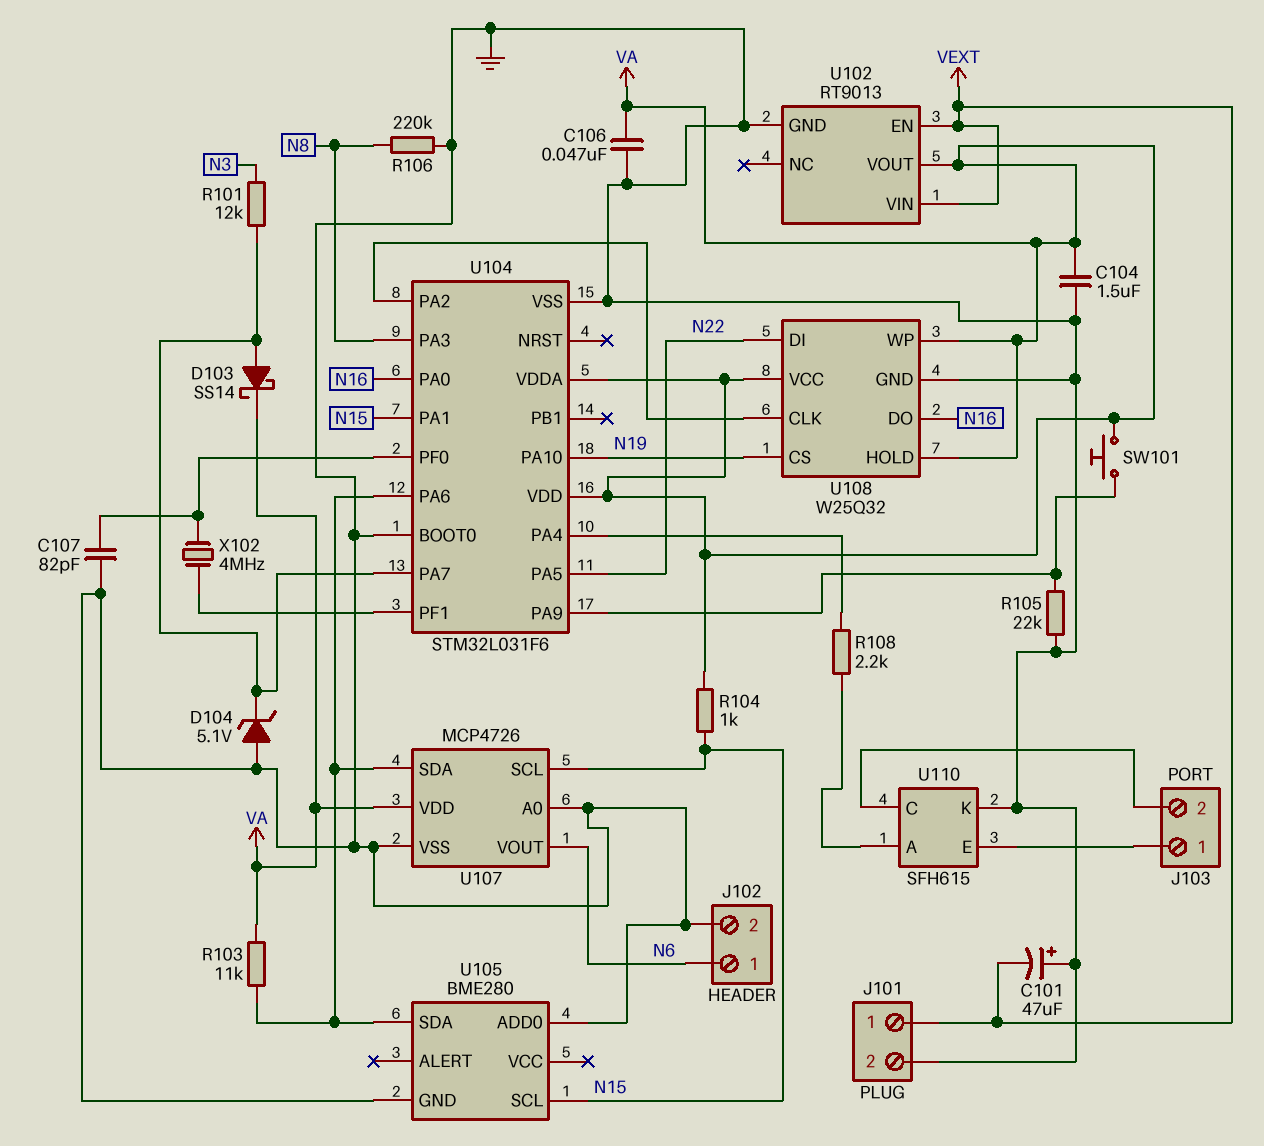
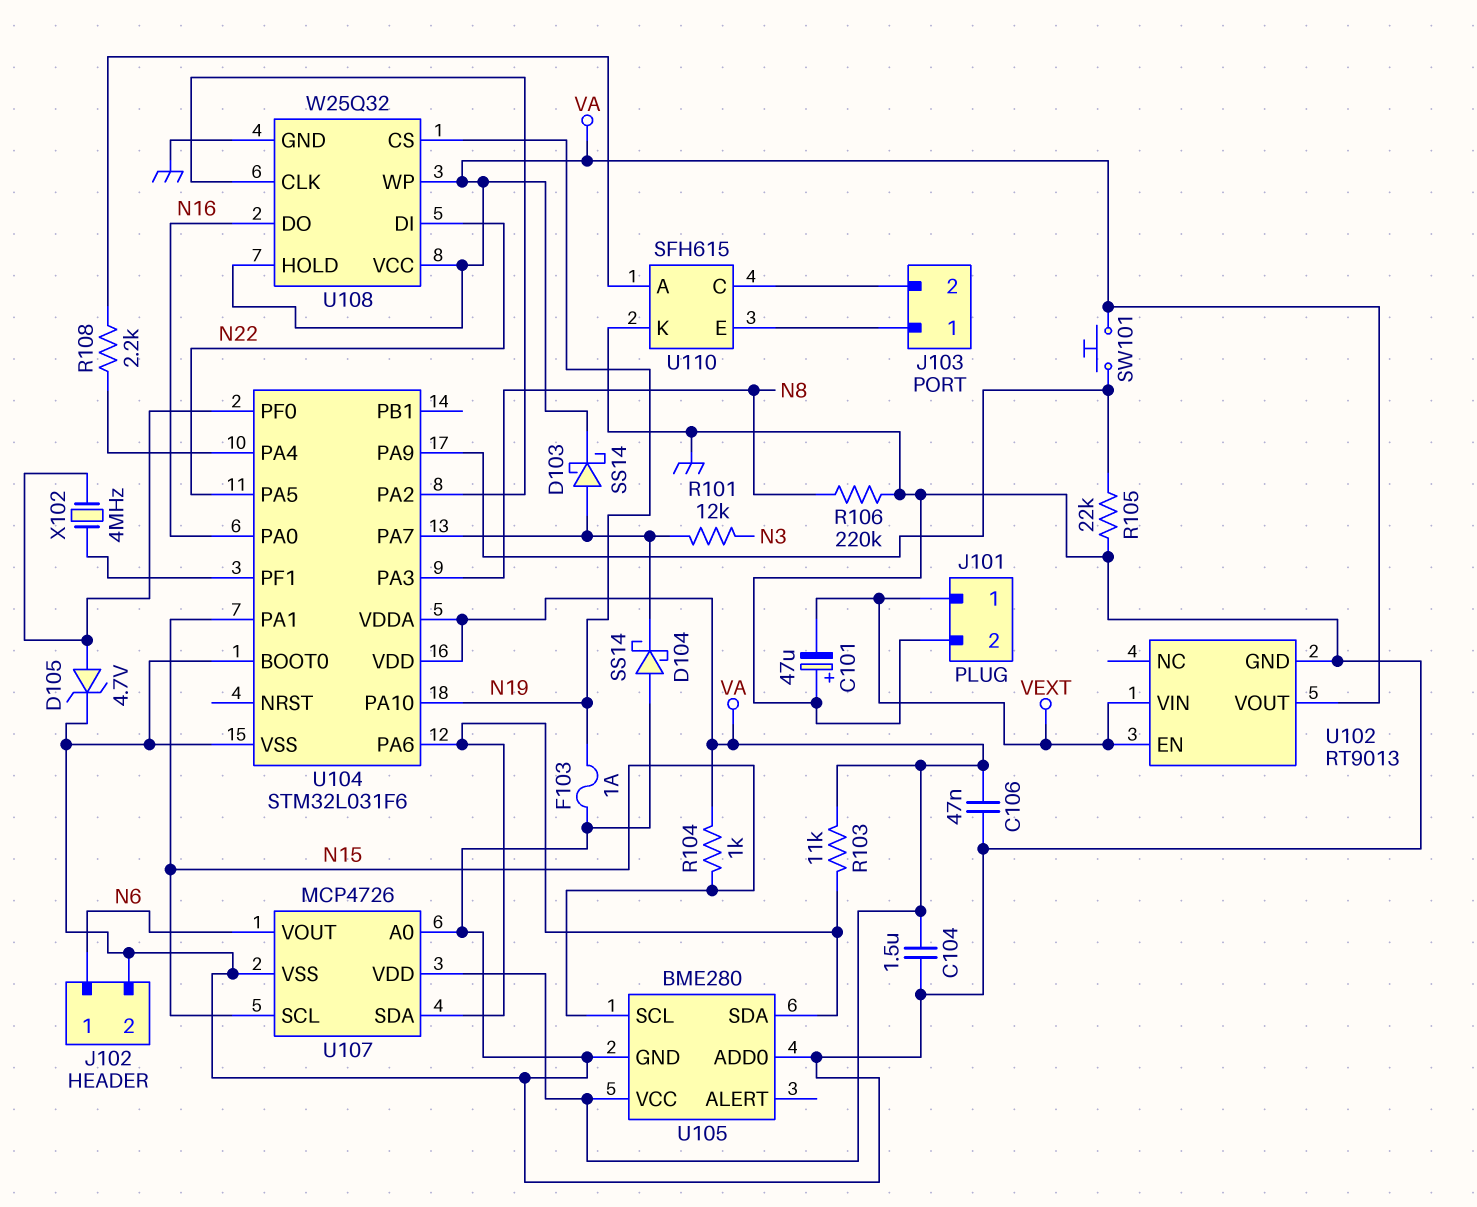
C107: 82pF (GND, U104/PF0) -> none
D104: zener 5.1V (A GND, K U104/PA7) -> schottky SS14 (A GND, K U104/PA7)
D105: none -> zener 4.7V (A U104/PF0, K GND)
F103: none -> 1A (GND, N19)
U105 pin VCC: none -> VA

